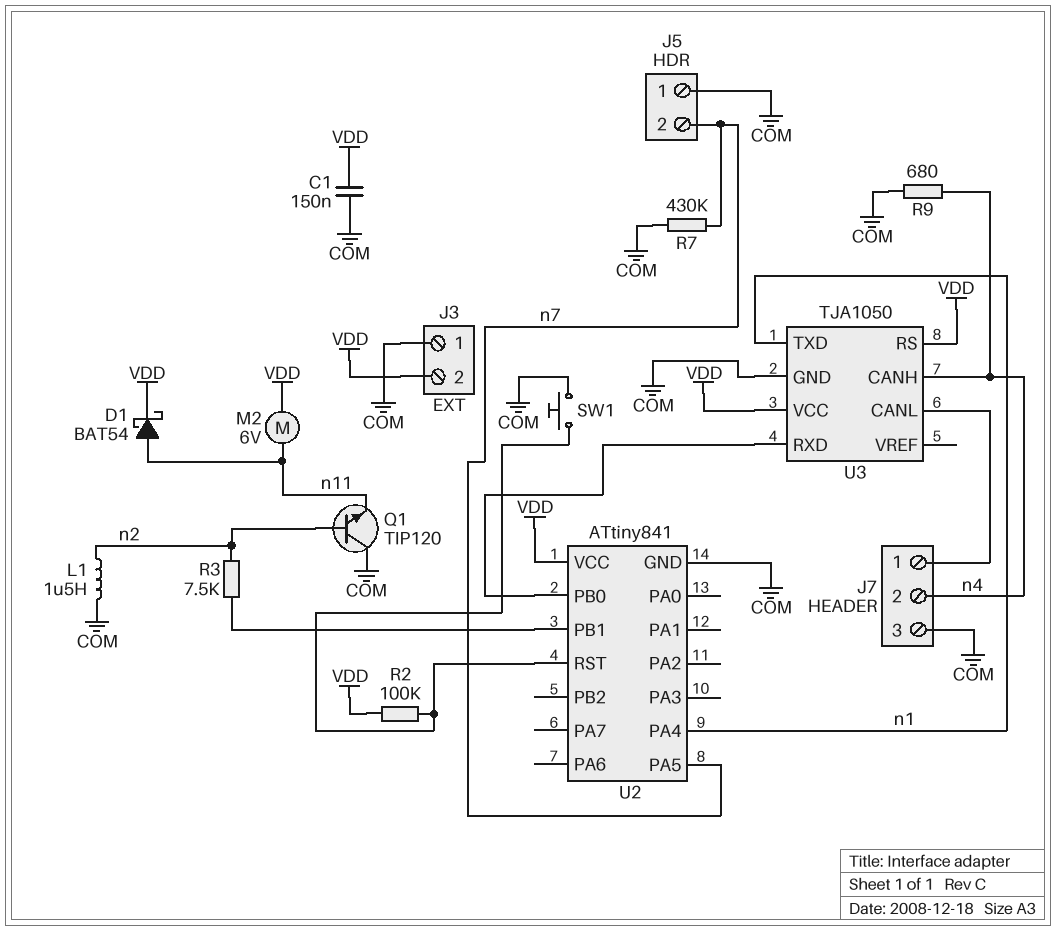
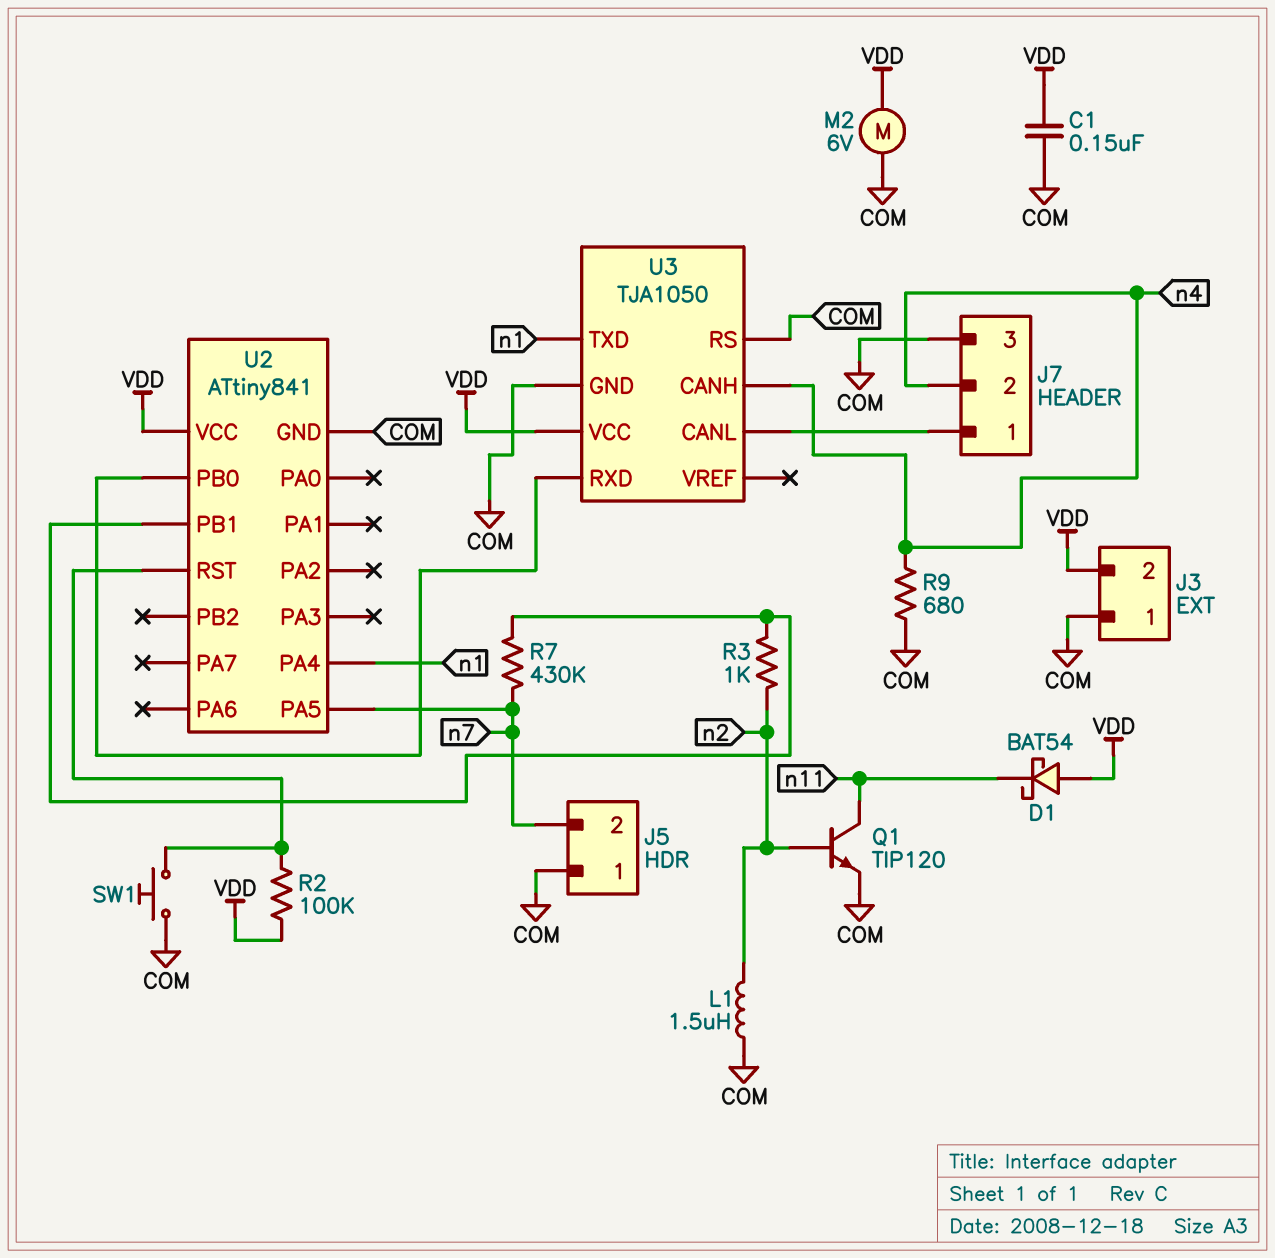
D1: schottky BAT54 (A n11, K VDD) -> schottky BAT54 (A VDD, K n11)
M2: motor 6V (VDD, n11) -> motor 6V (COM, VDD)
Q1: NPN TIP120 (B n2, C COM, E n11) -> NPN TIP120 (B n2, C n11, E COM)
R3: 7.5k (U2/PB1, n2) -> 1k (U2/PB1, n2)
R7: 430k (COM, n7) -> 430k (U2/PB1, n7)
U3 pin RS: VDD -> COM

